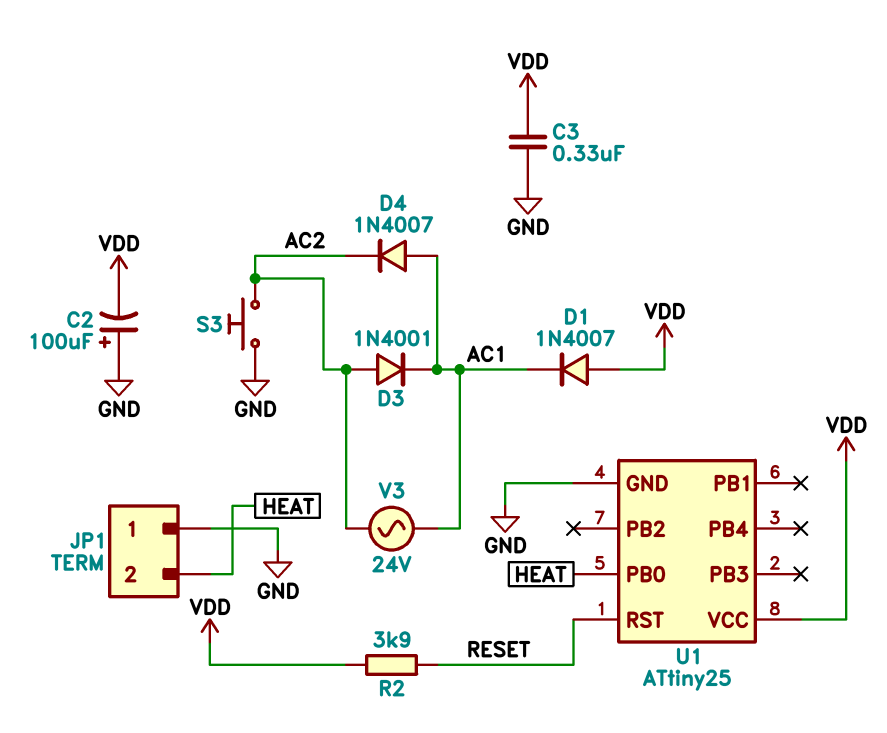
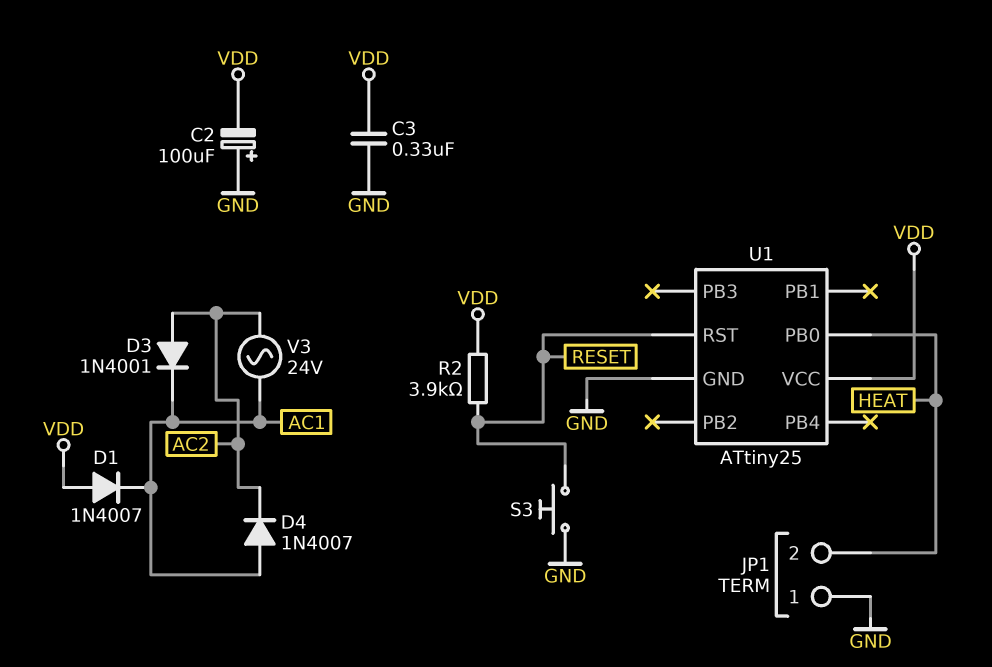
S3: button (AC2, GND) -> button (GND, RESET)

